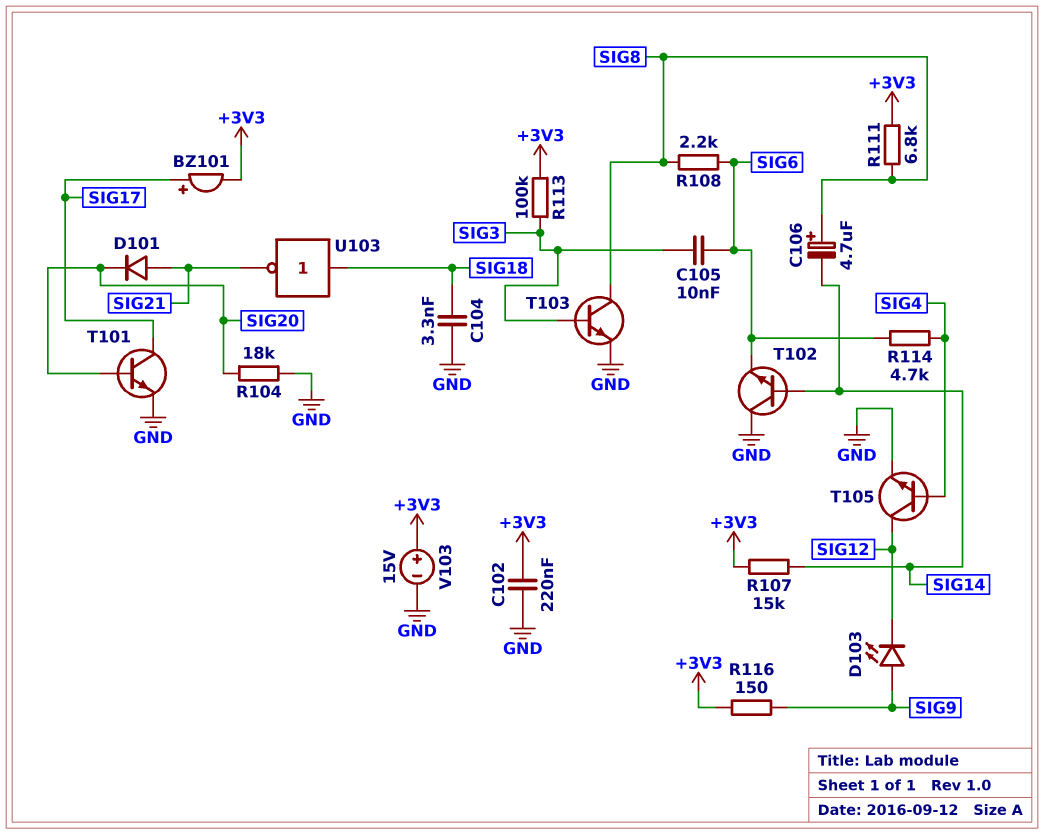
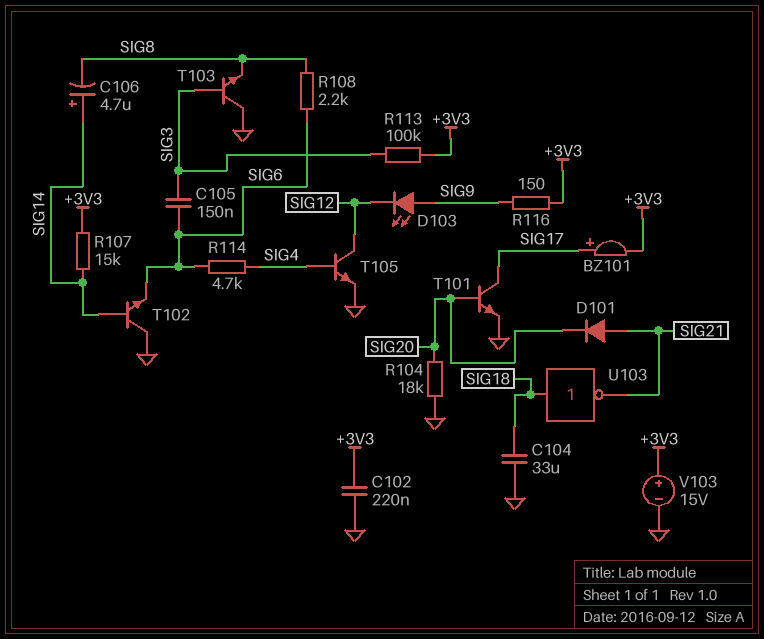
C104: 3.3nF (GND, SIG18) -> 33uF (GND, SIG18)
C105: 10nF (SIG3, SIG6) -> 150nF (SIG3, SIG6)
C106: 4.7uF (plus SIG8, minus SIG14) -> 4.7uF (plus SIG14, minus SIG8)
R111: 6.8k (+3V3, SIG8) -> none
T103: NPN (B SIG3, C SIG8, E GND) -> NPN (B SIG3, C GND, E SIG8)

